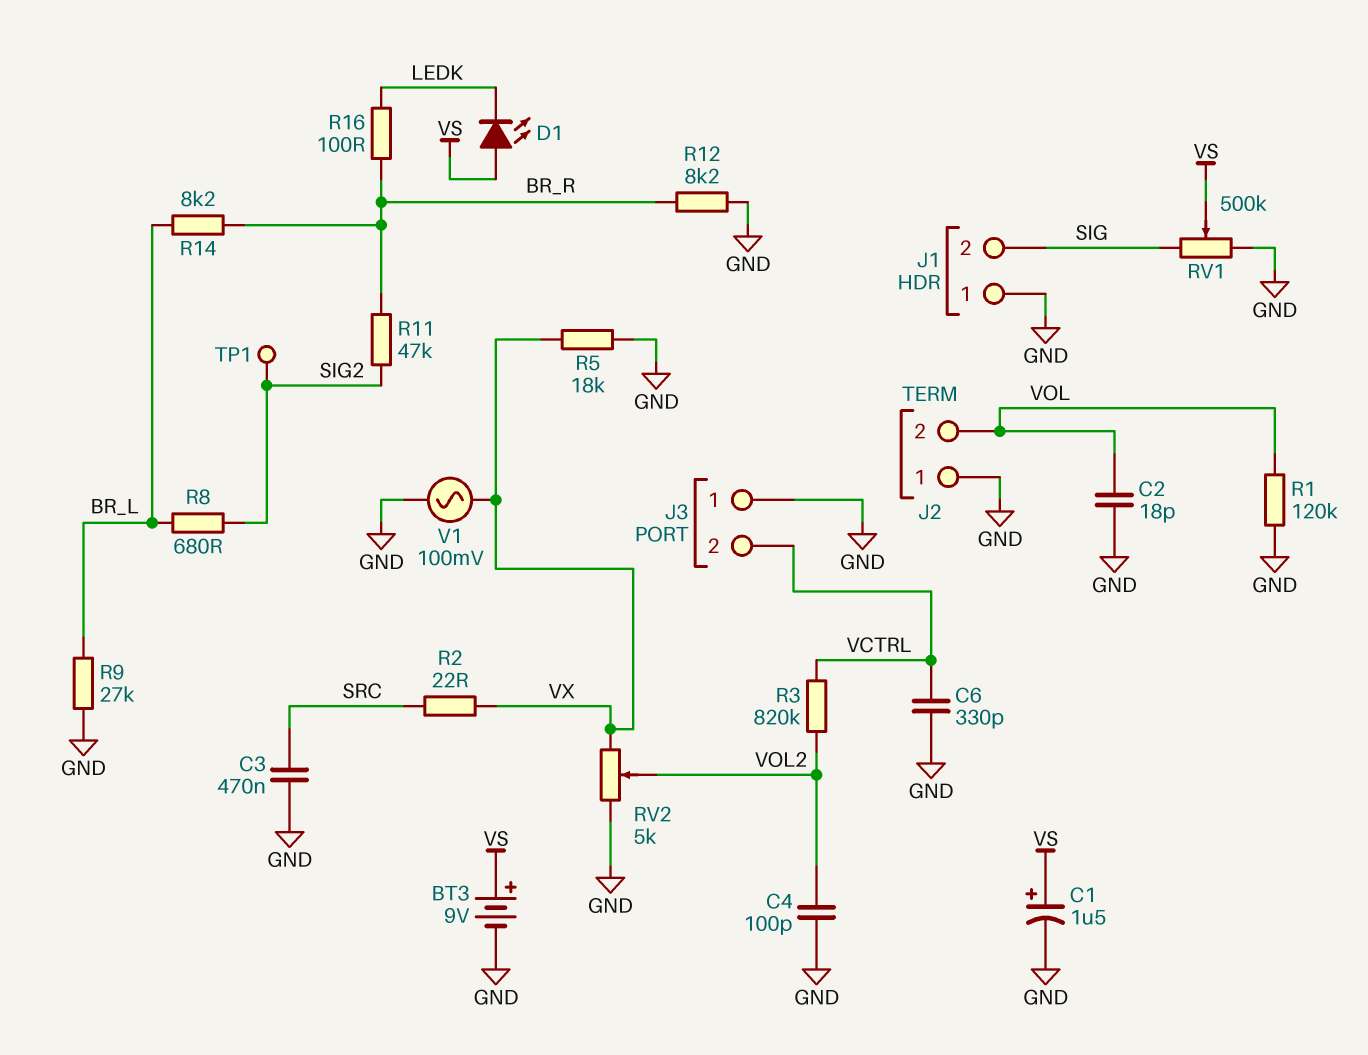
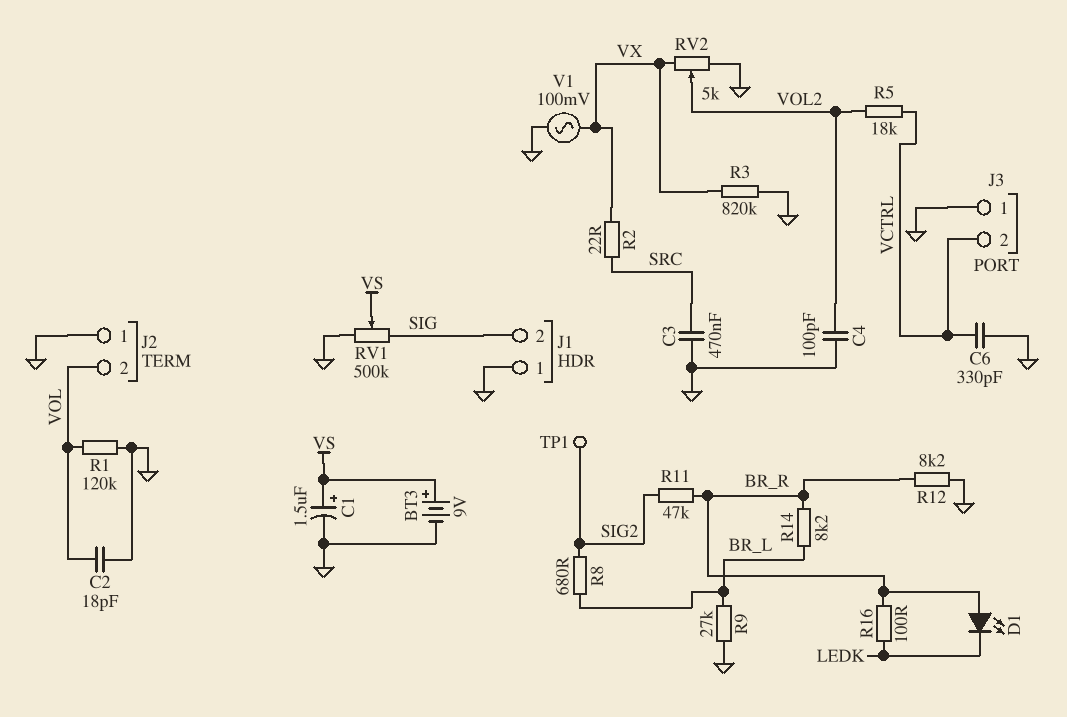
D1: LED (A VS, K LEDK) -> LED (A BR_R, K LEDK)
R3: 820k (VCTRL, VOL2) -> 820k (GND, VX)
R5: 18k (GND, VX) -> 18k (VCTRL, VOL2)

